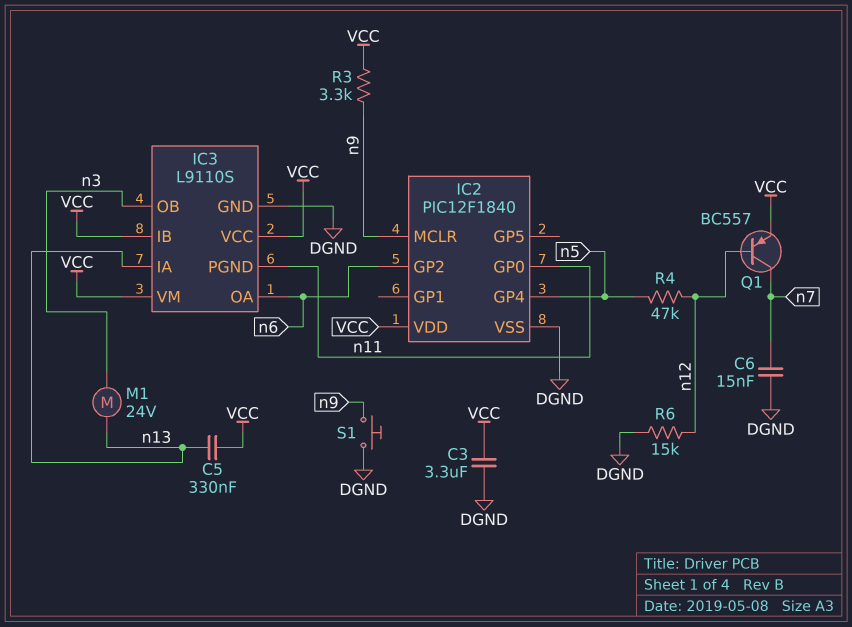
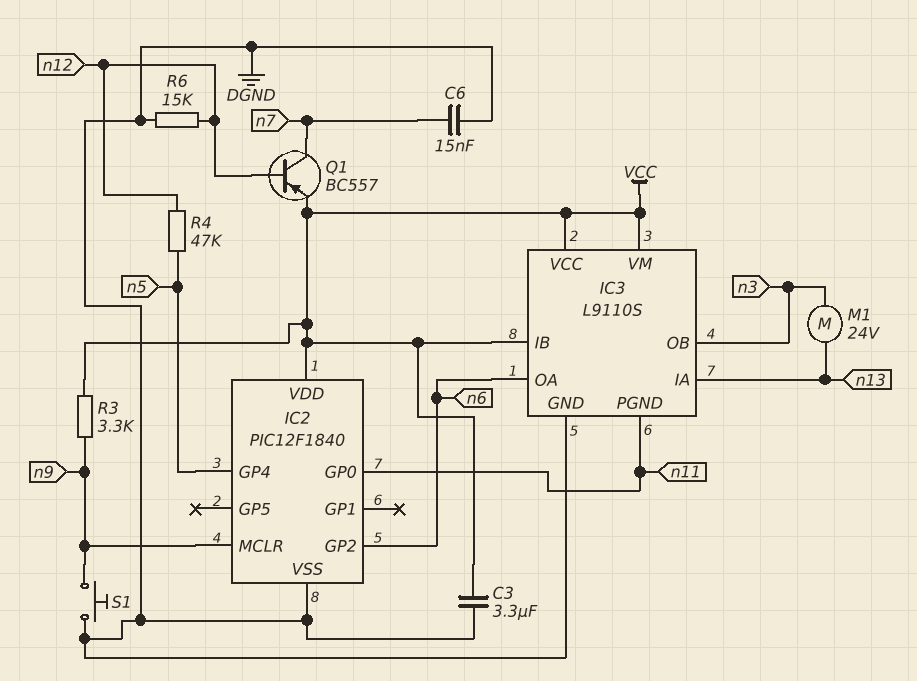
C5: 330nF (VCC, n13) -> none

